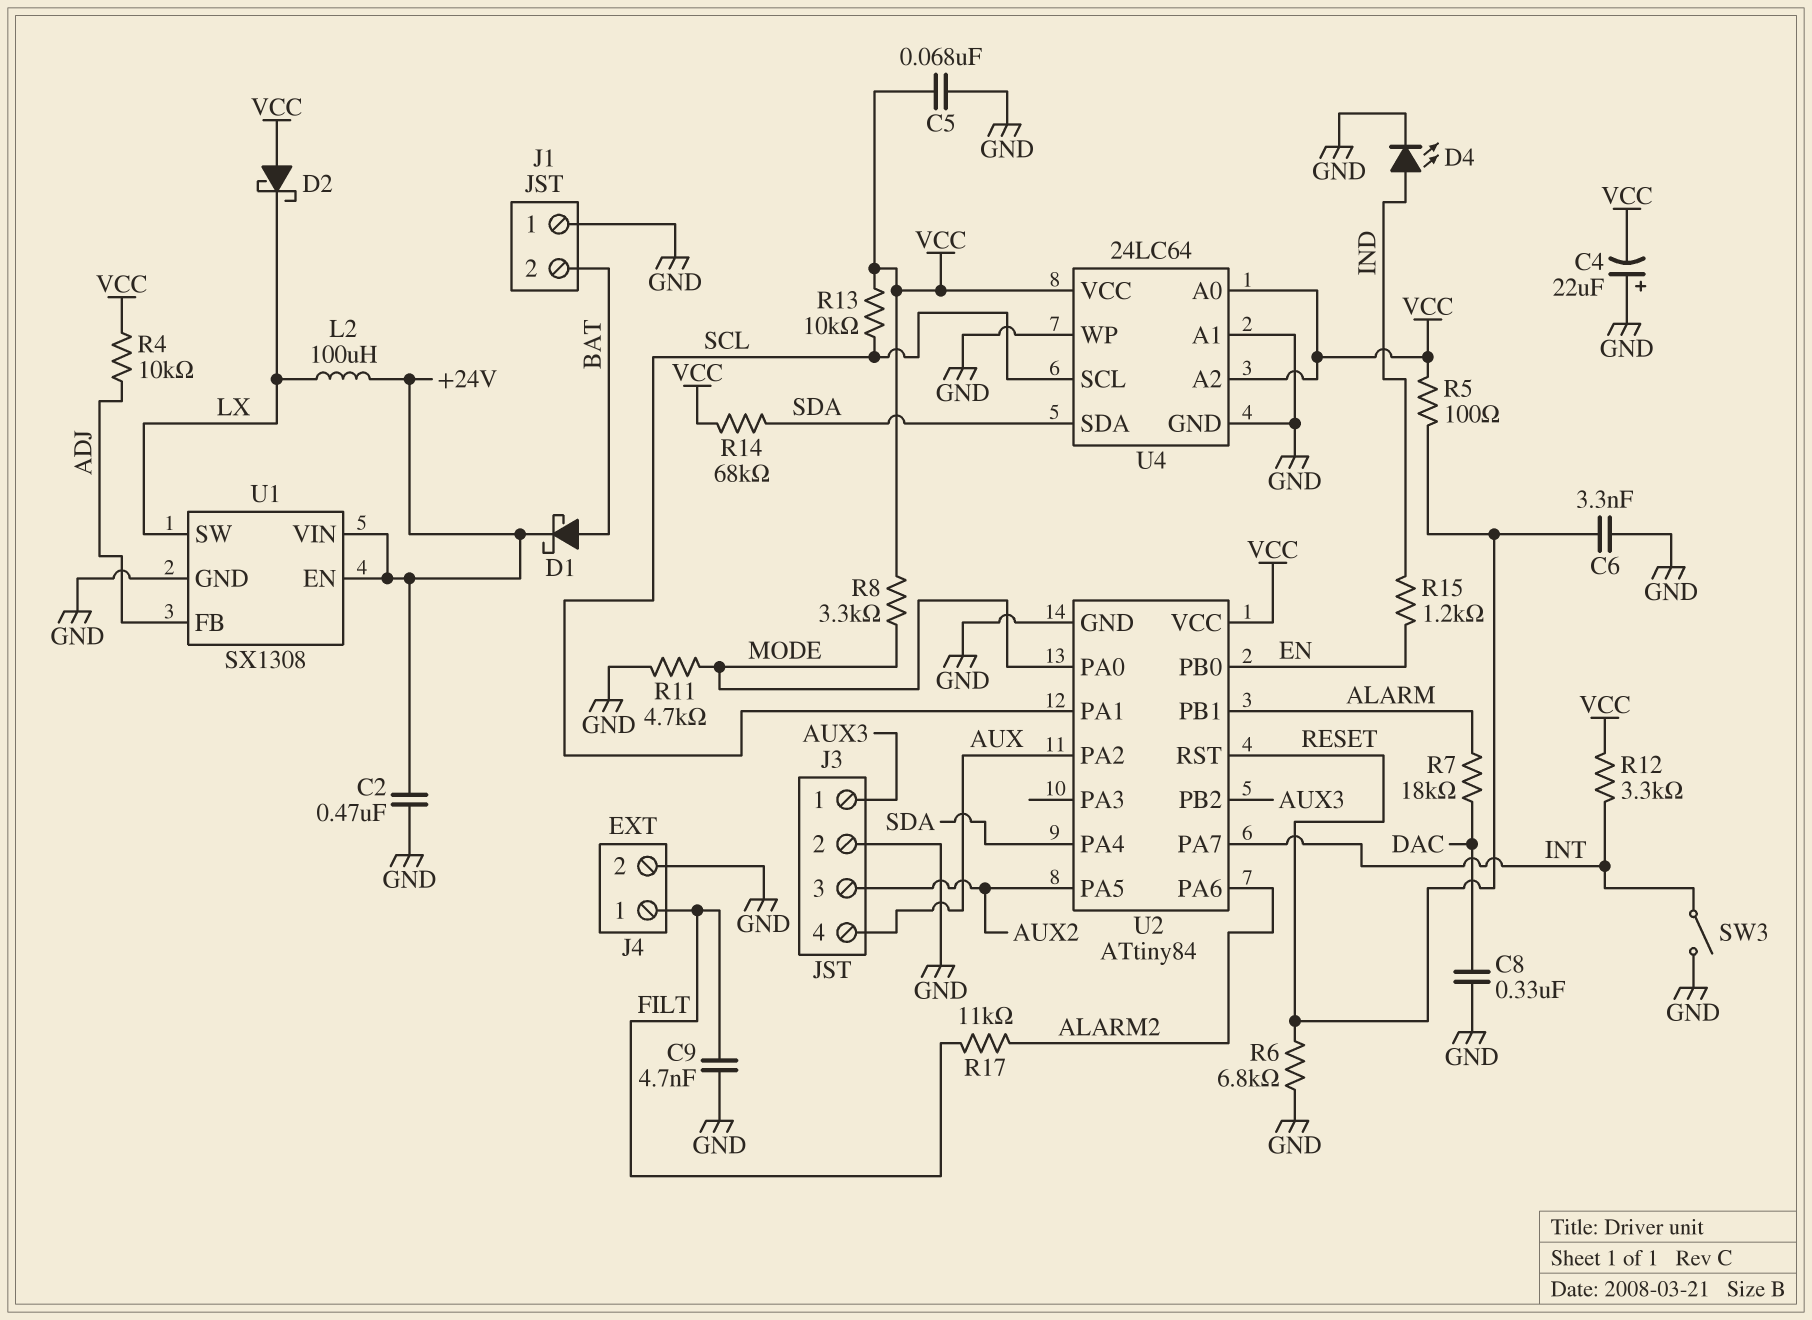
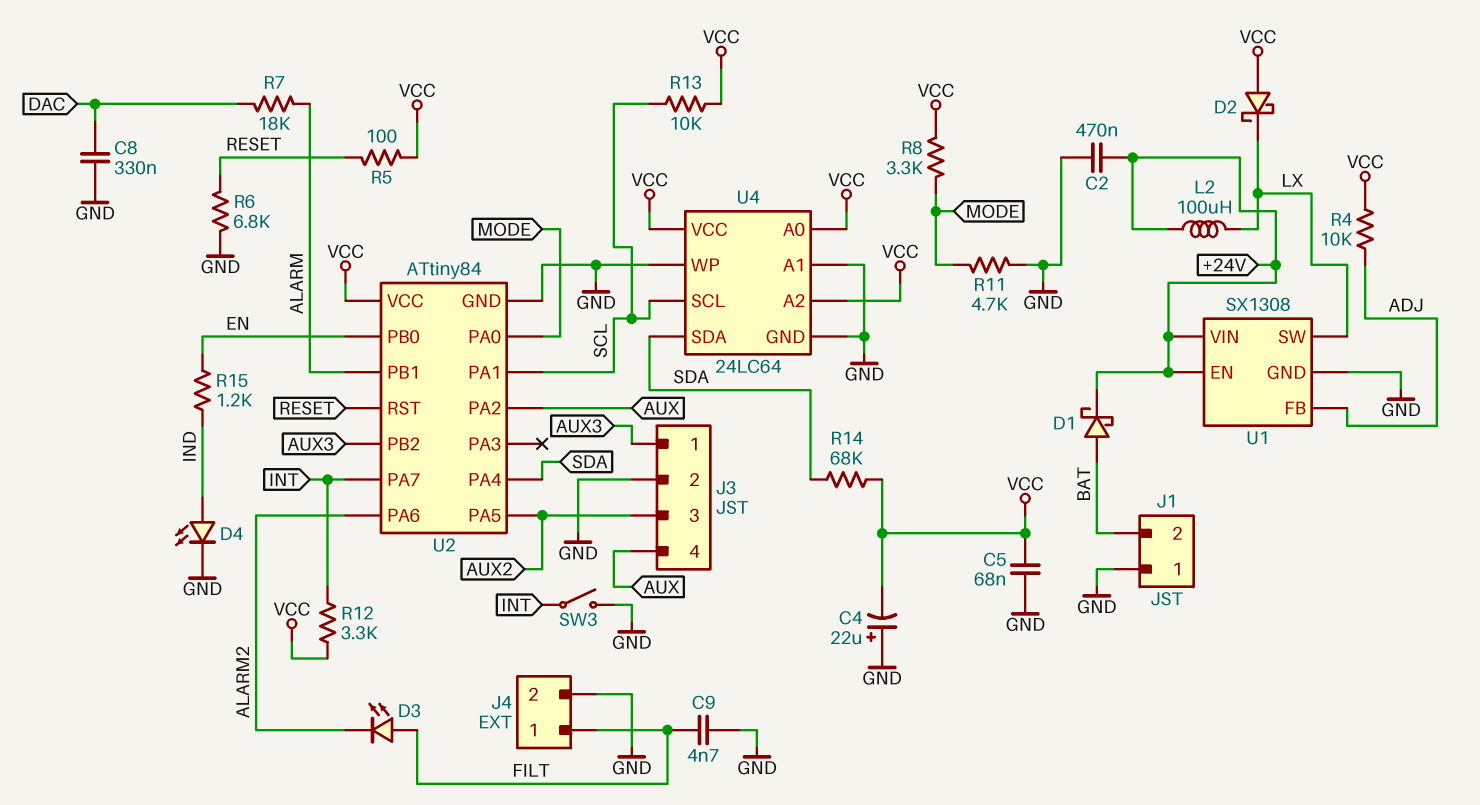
C6: 3.3nF (GND, RESET) -> none
D3: none -> LED (A FILT, K ALARM2)
R17: 11k (ALARM2, FILT) -> none

